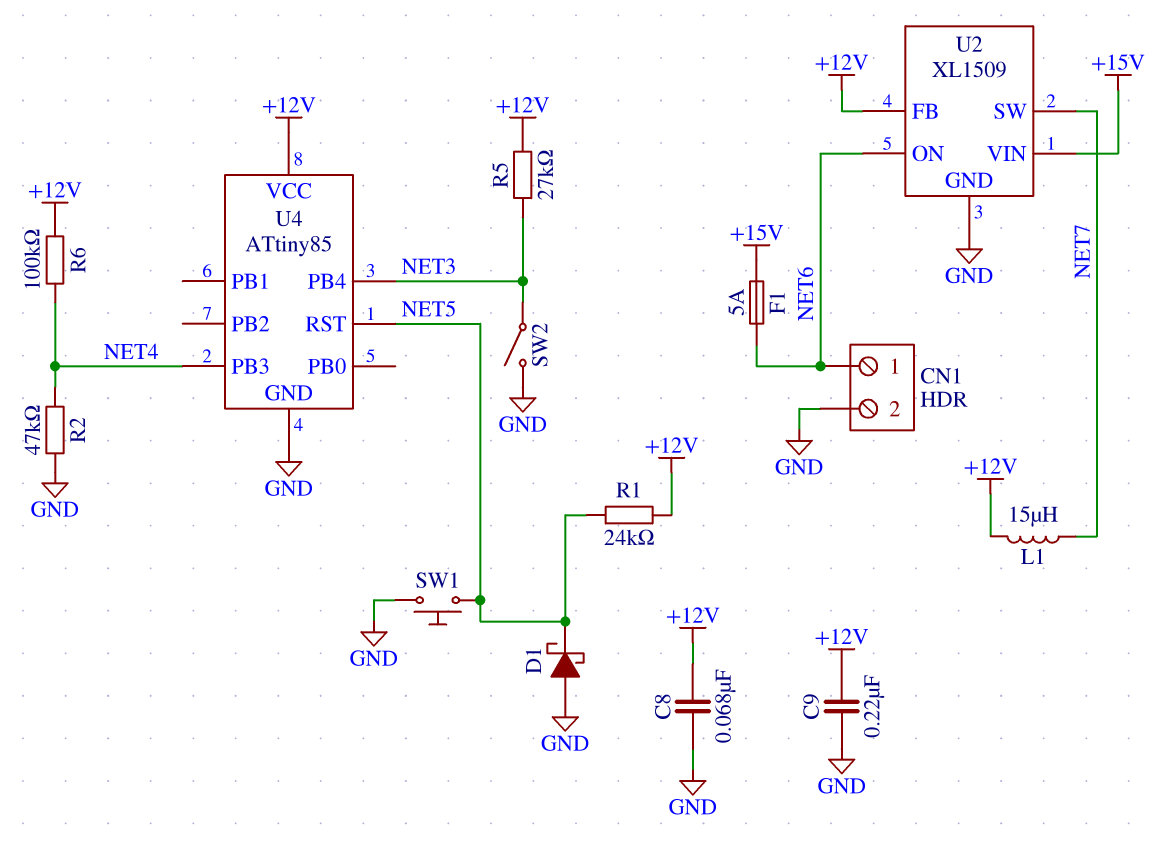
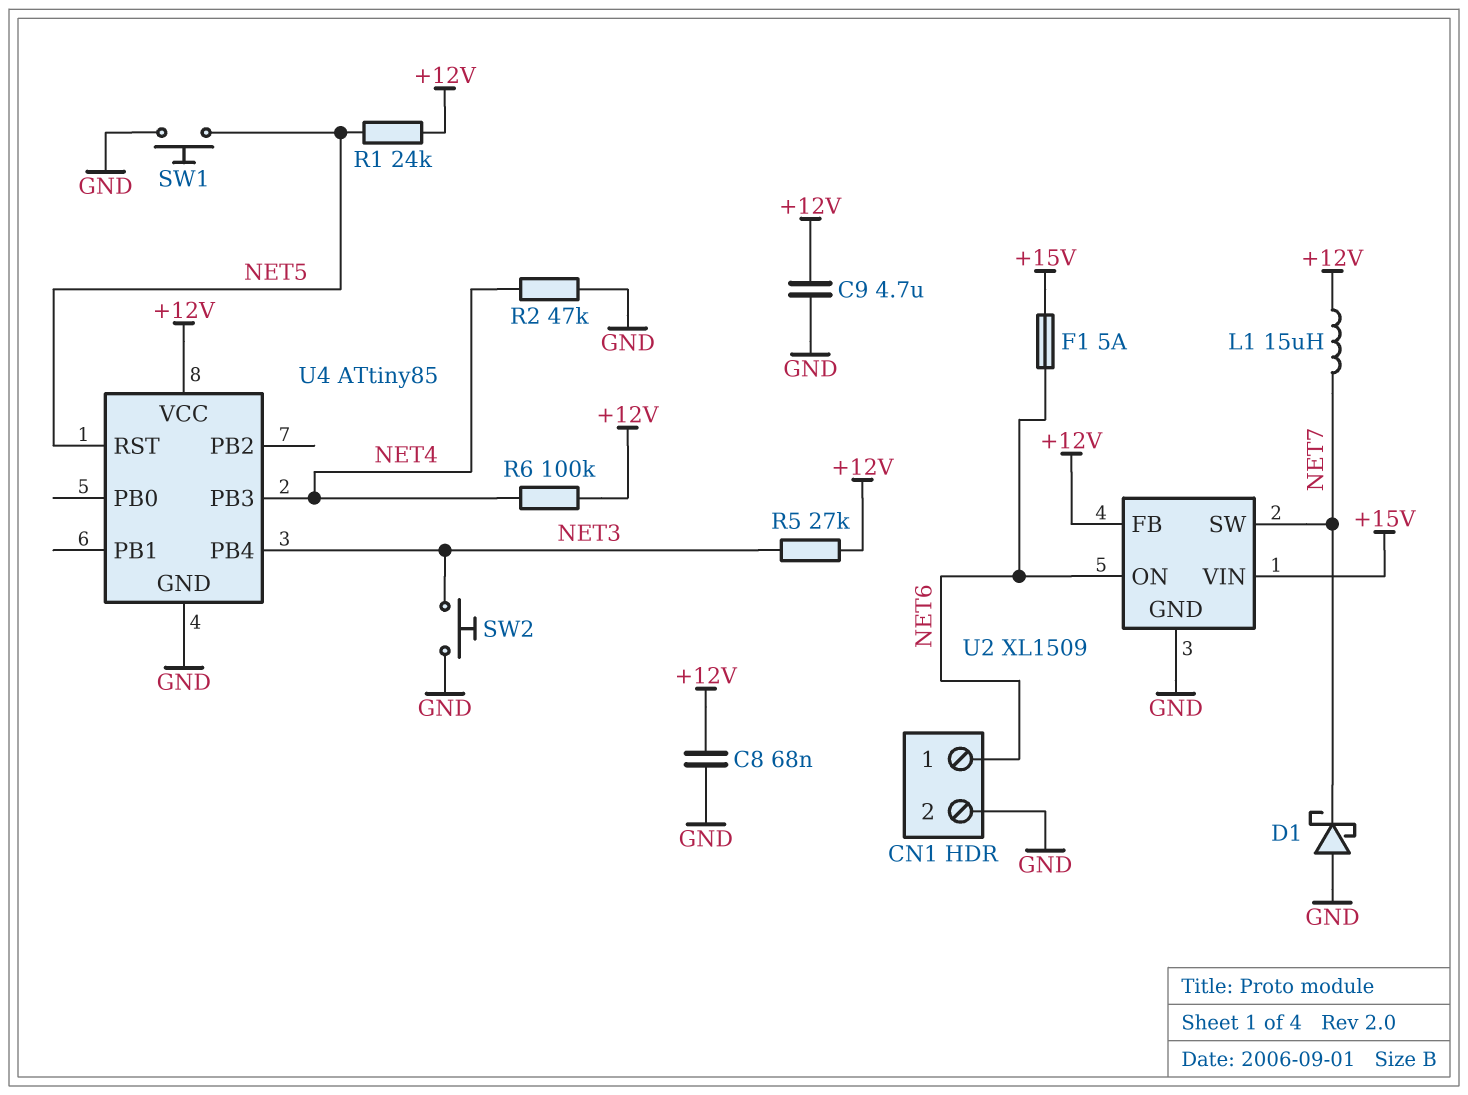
C9: 220nF (+12V, GND) -> 4.7uF (+12V, GND)
D1: schottky (A GND, K NET5) -> schottky (A GND, K NET7)
SW2: switch (GND, NET3) -> button (GND, NET3)

